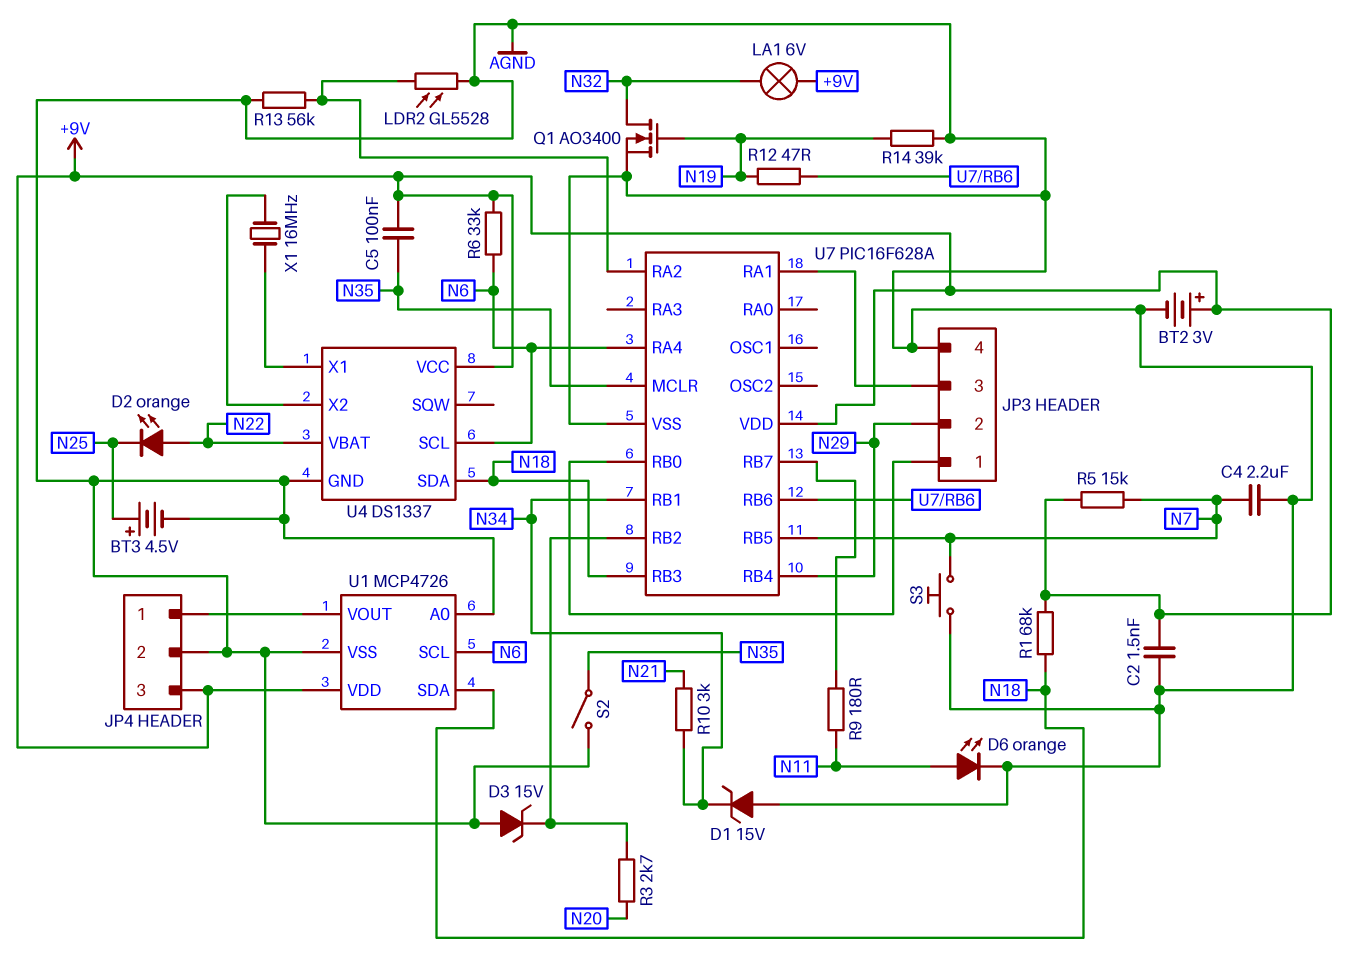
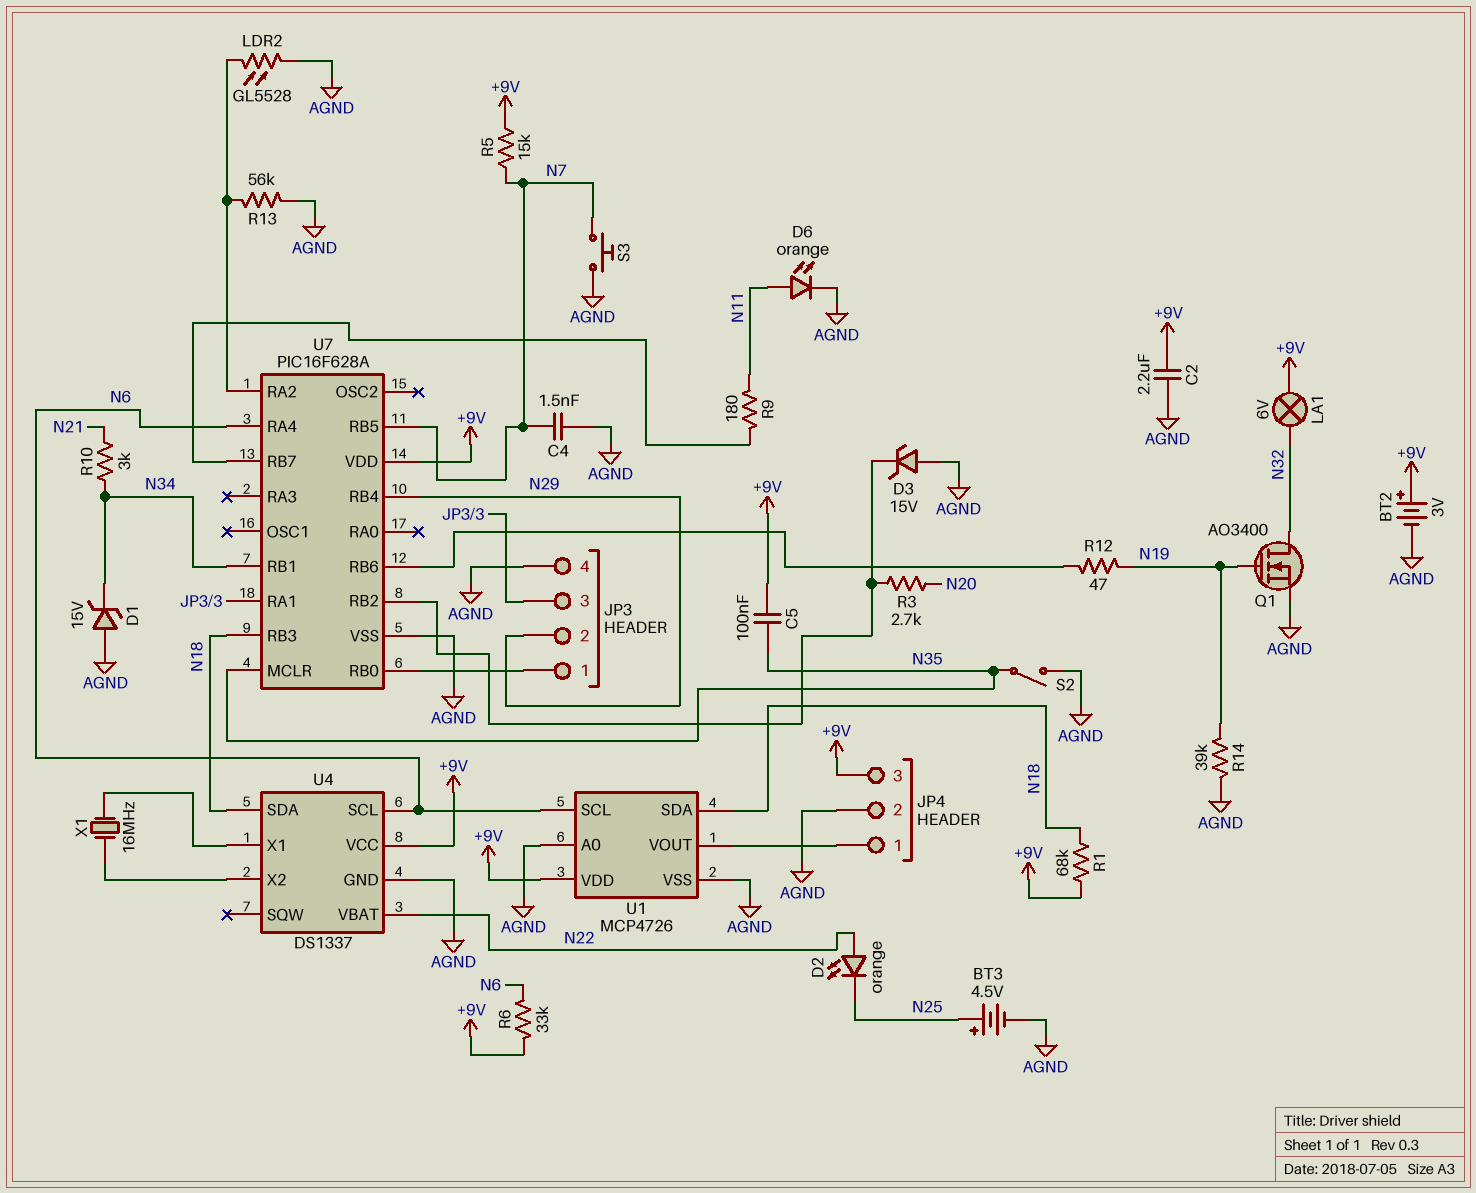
C2: 1.5nF (+9V, AGND) -> 2.2uF (+9V, AGND)
C4: 2.2uF (AGND, N7) -> 1.5nF (AGND, N7)

